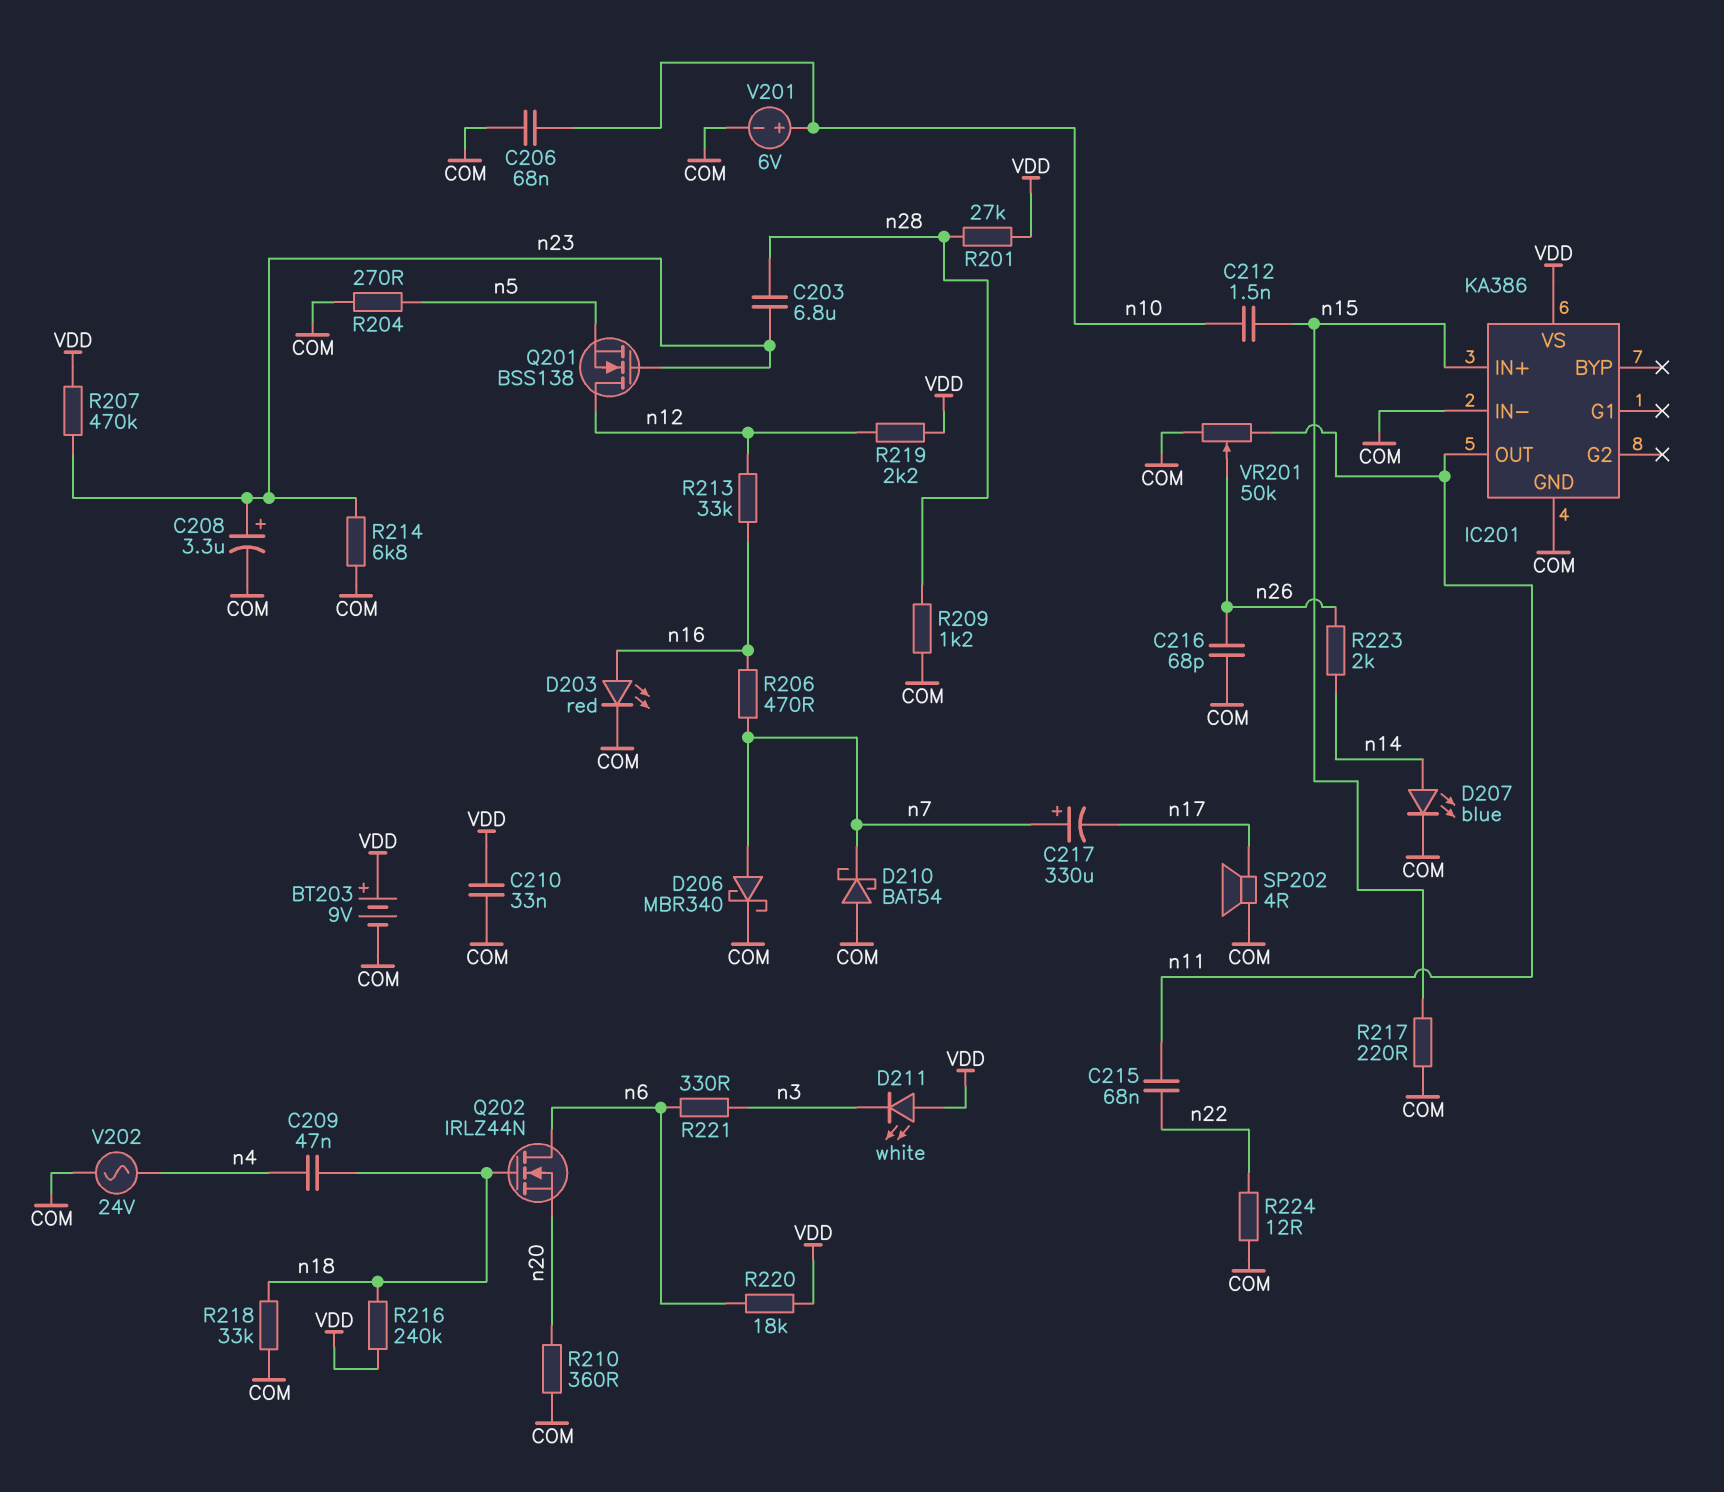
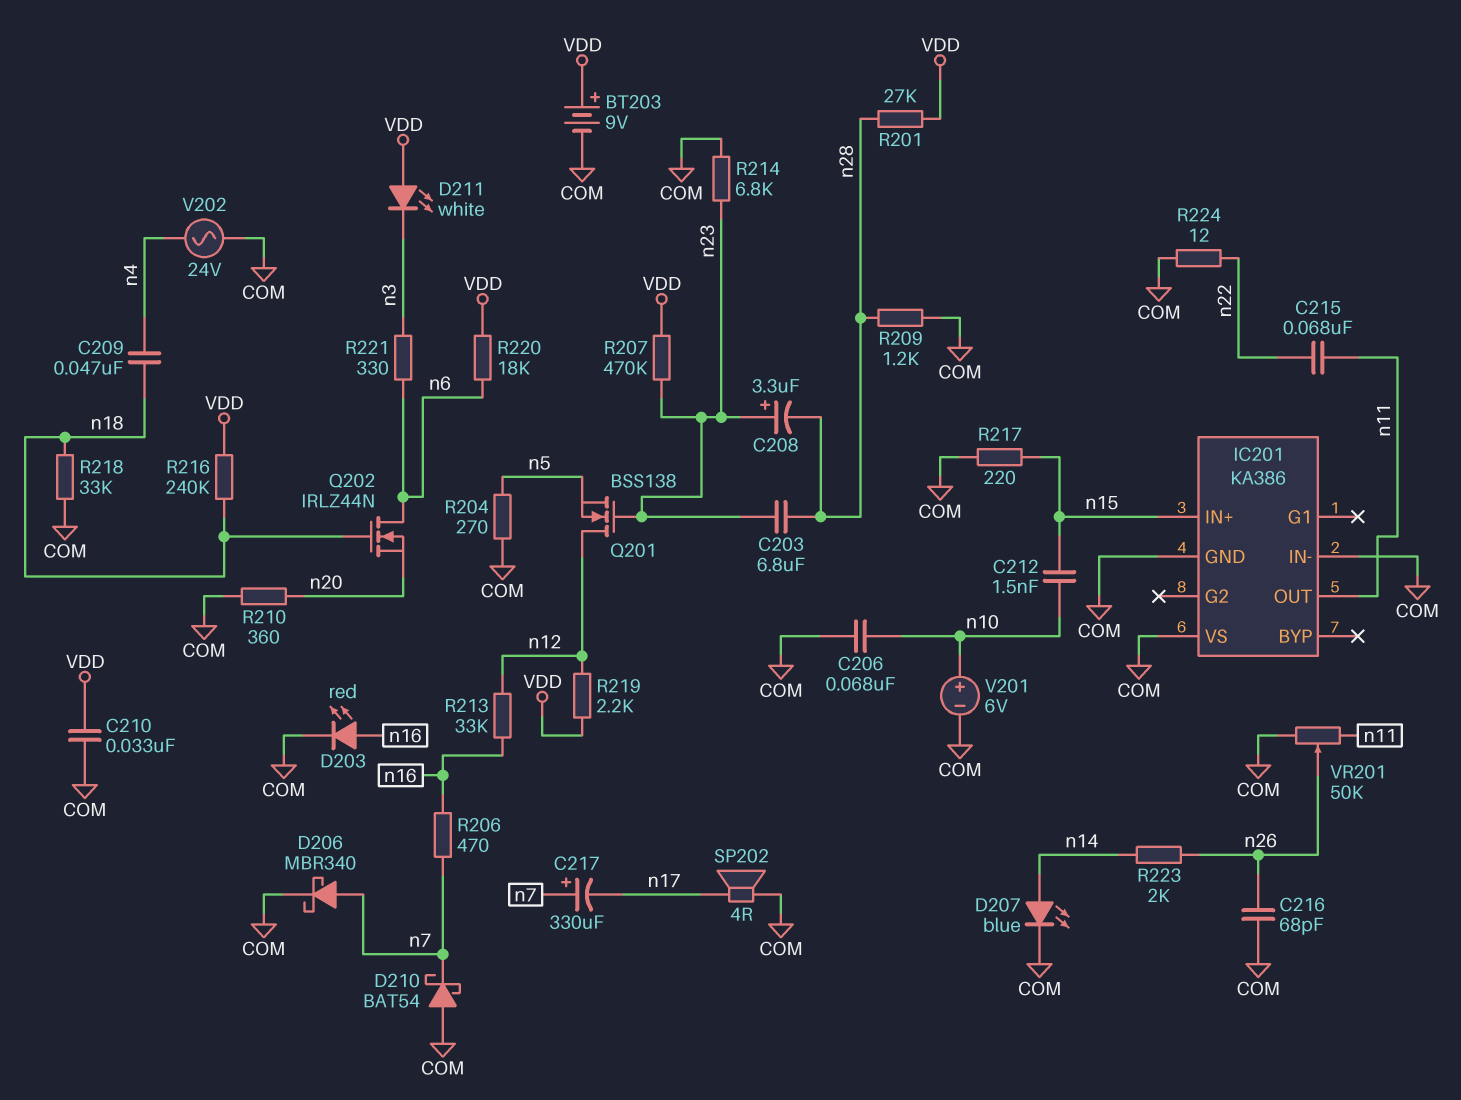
C208: 3.3uF (plus n23, minus COM) -> 3.3uF (plus n23, minus n28)
IC201 pin VS: VDD -> COM

